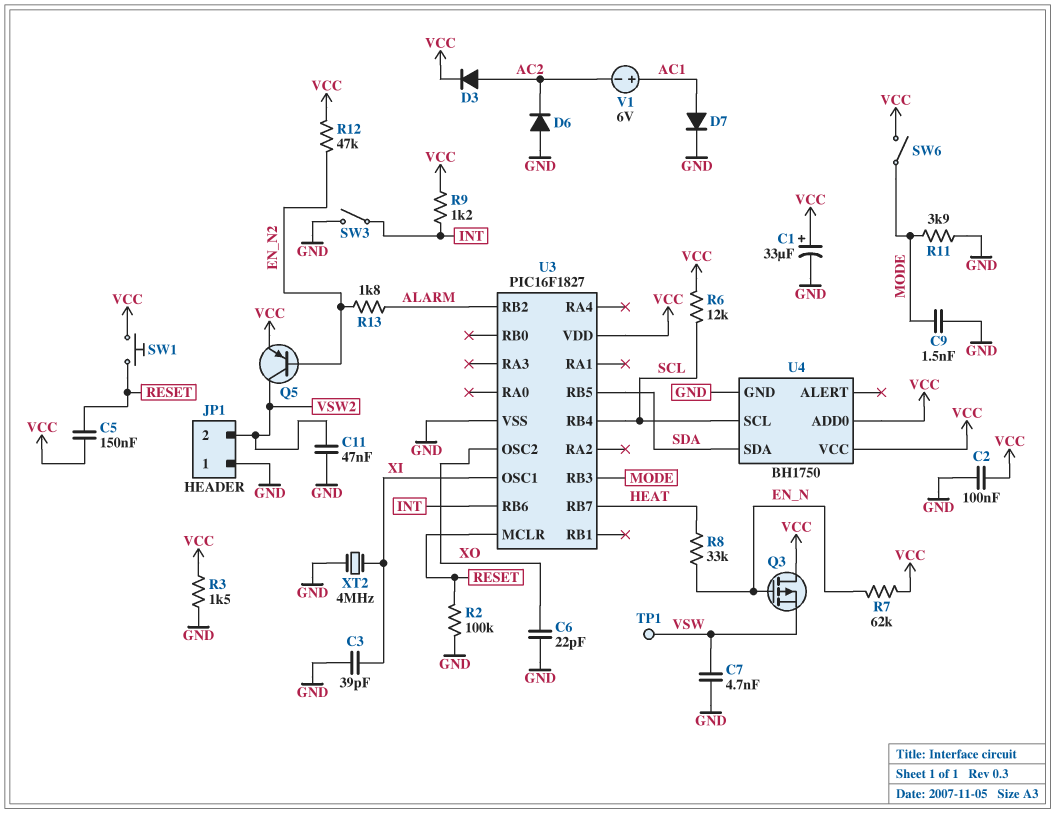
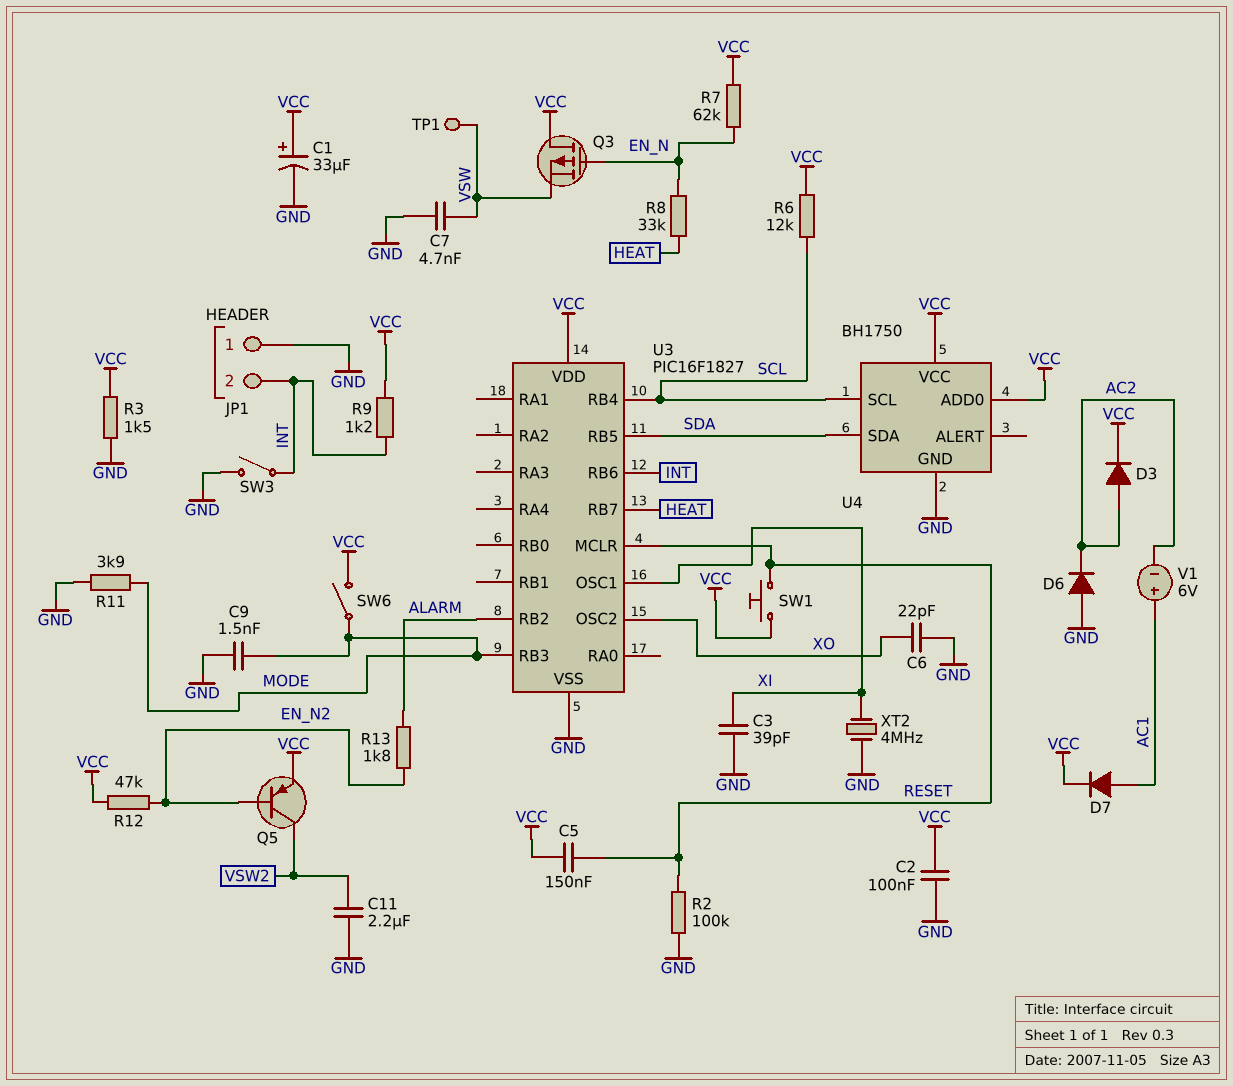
C11: 47nF (GND, VSW2) -> 2.2uF (GND, VSW2)
D7: diode (A AC1, K GND) -> diode (A AC1, K VCC)
JP1 pin 2: VSW2 -> INT

